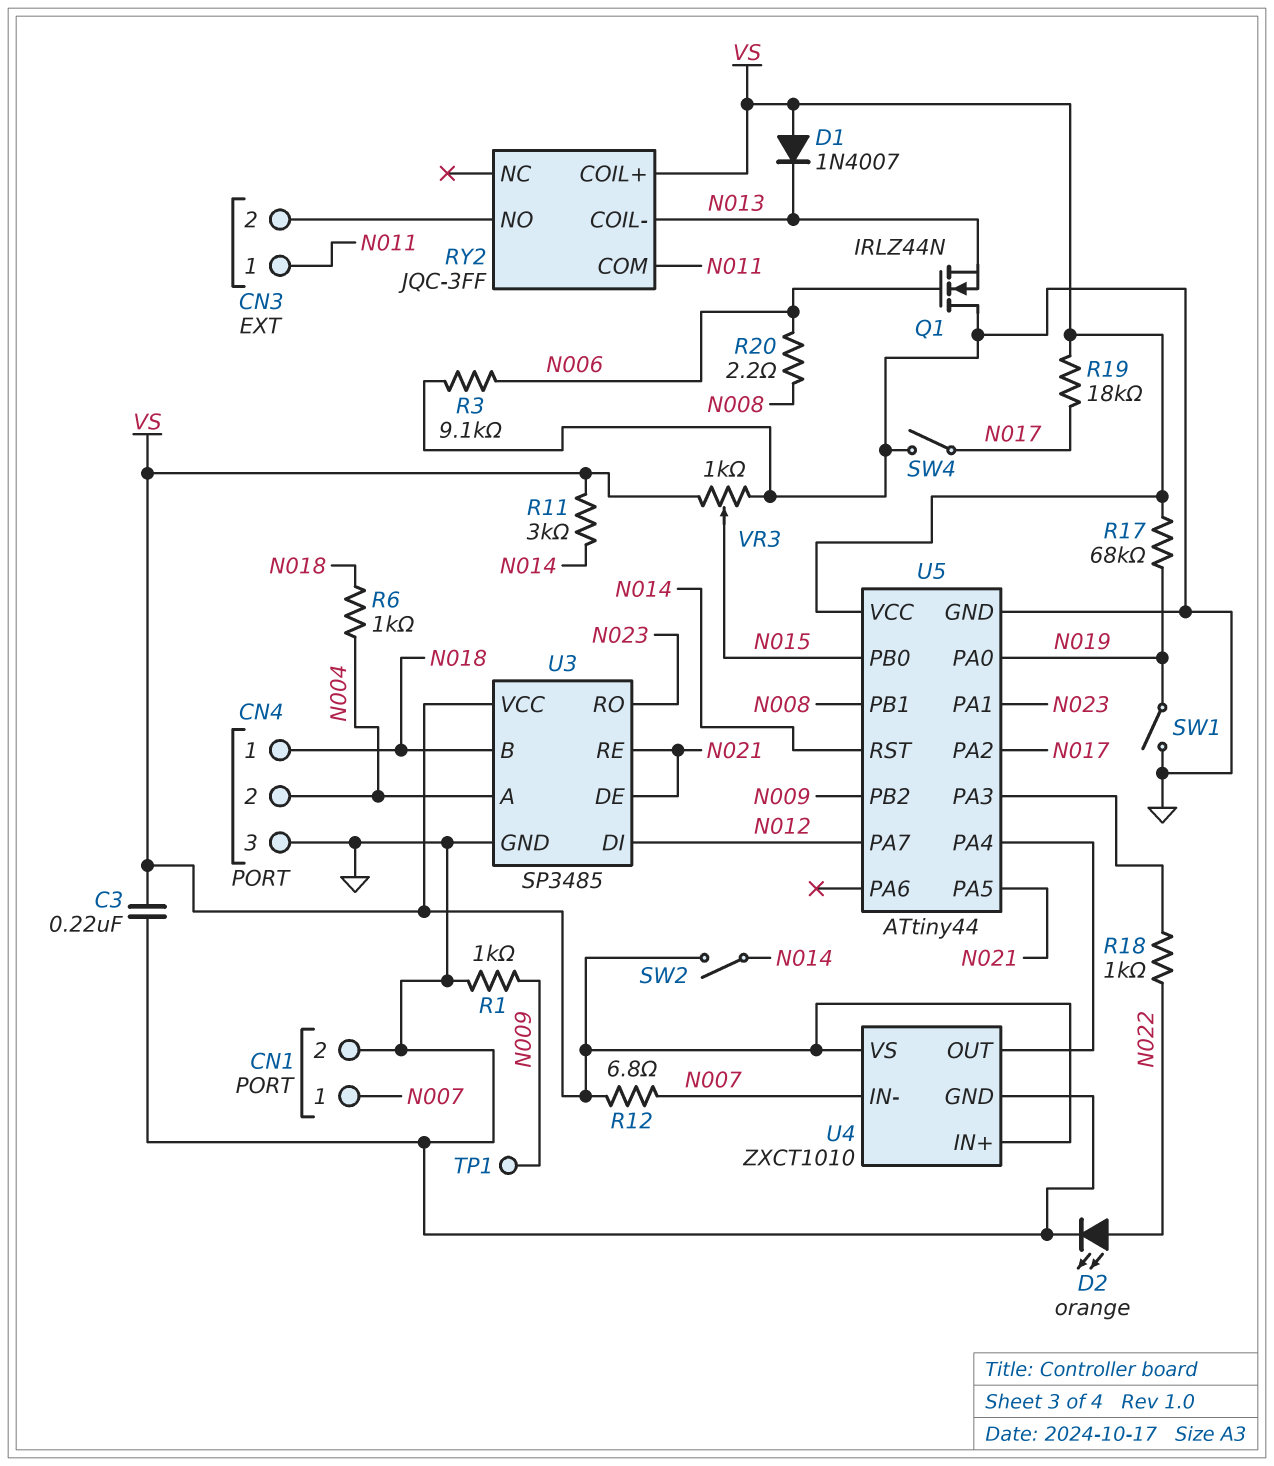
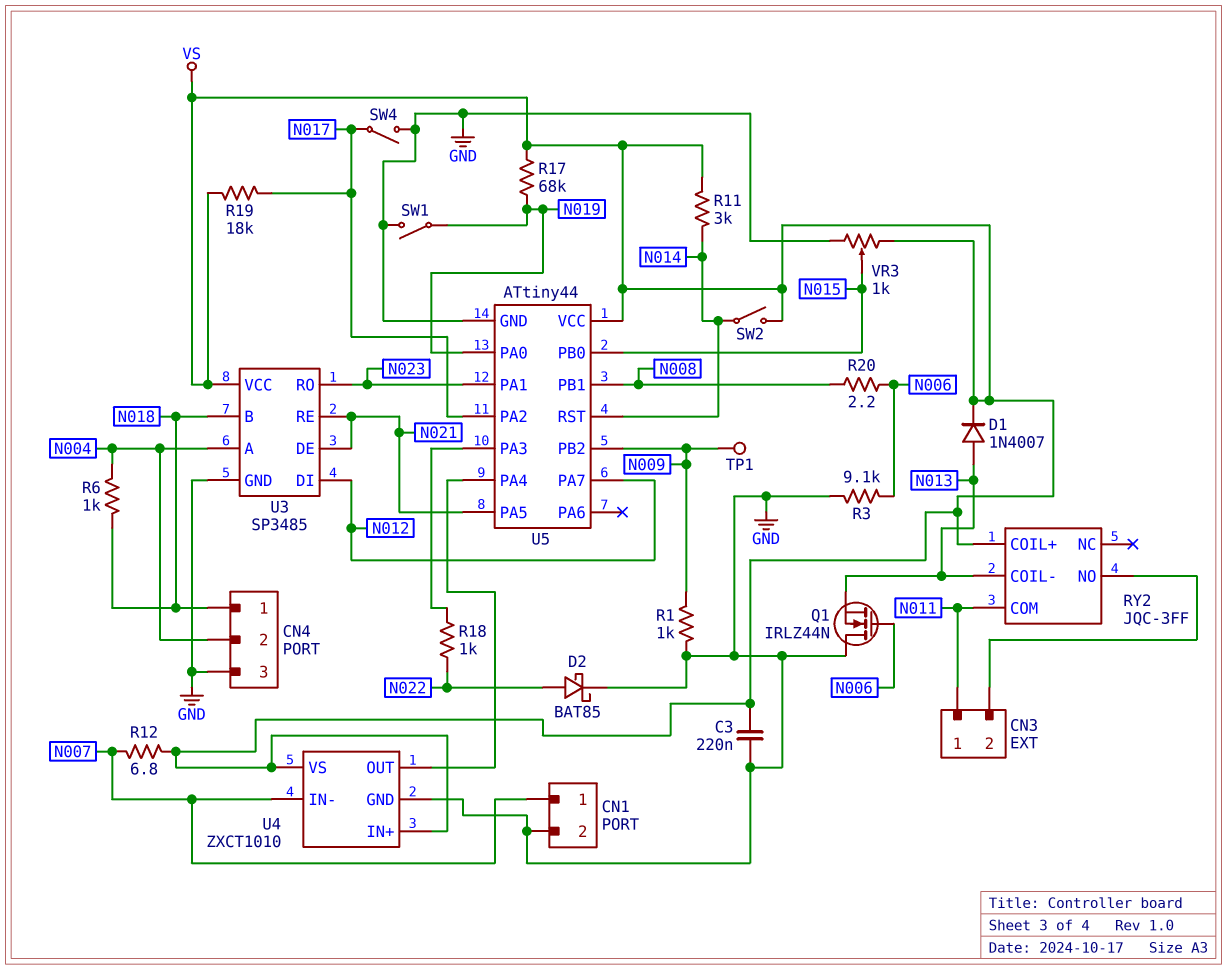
D1: diode 1N4007 (A VS, K N013) -> diode 1N4007 (A N013, K VS)
D2: LED orange (A N022, K GND) -> schottky BAT85 (A N022, K GND)

